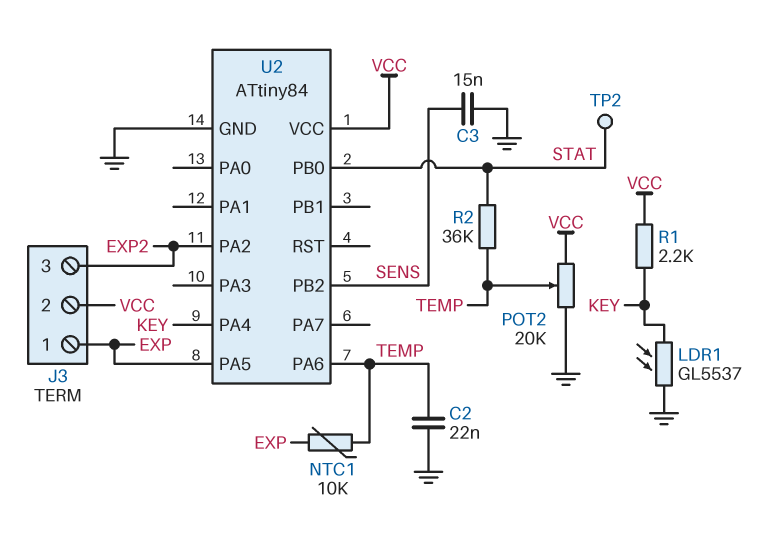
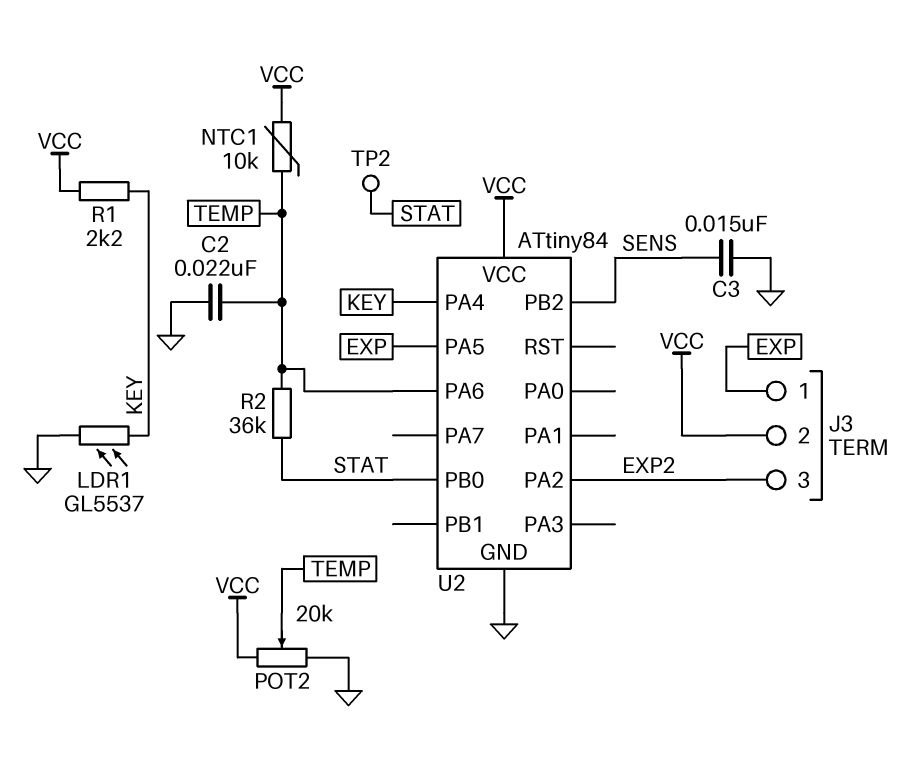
NTC1: 10k (EXP, TEMP) -> 10k (TEMP, VCC)

